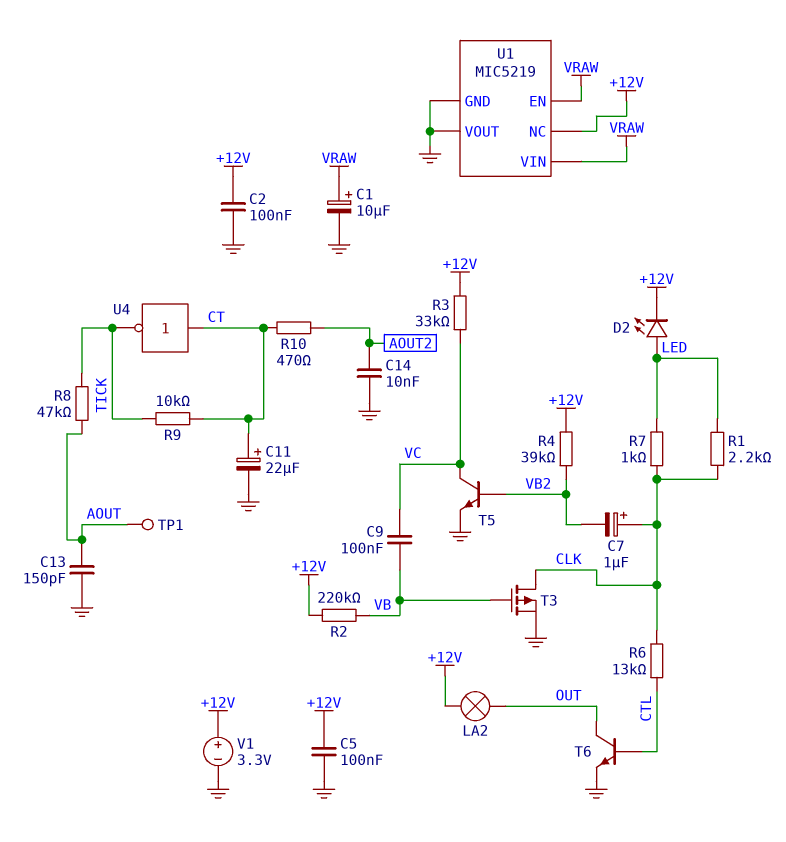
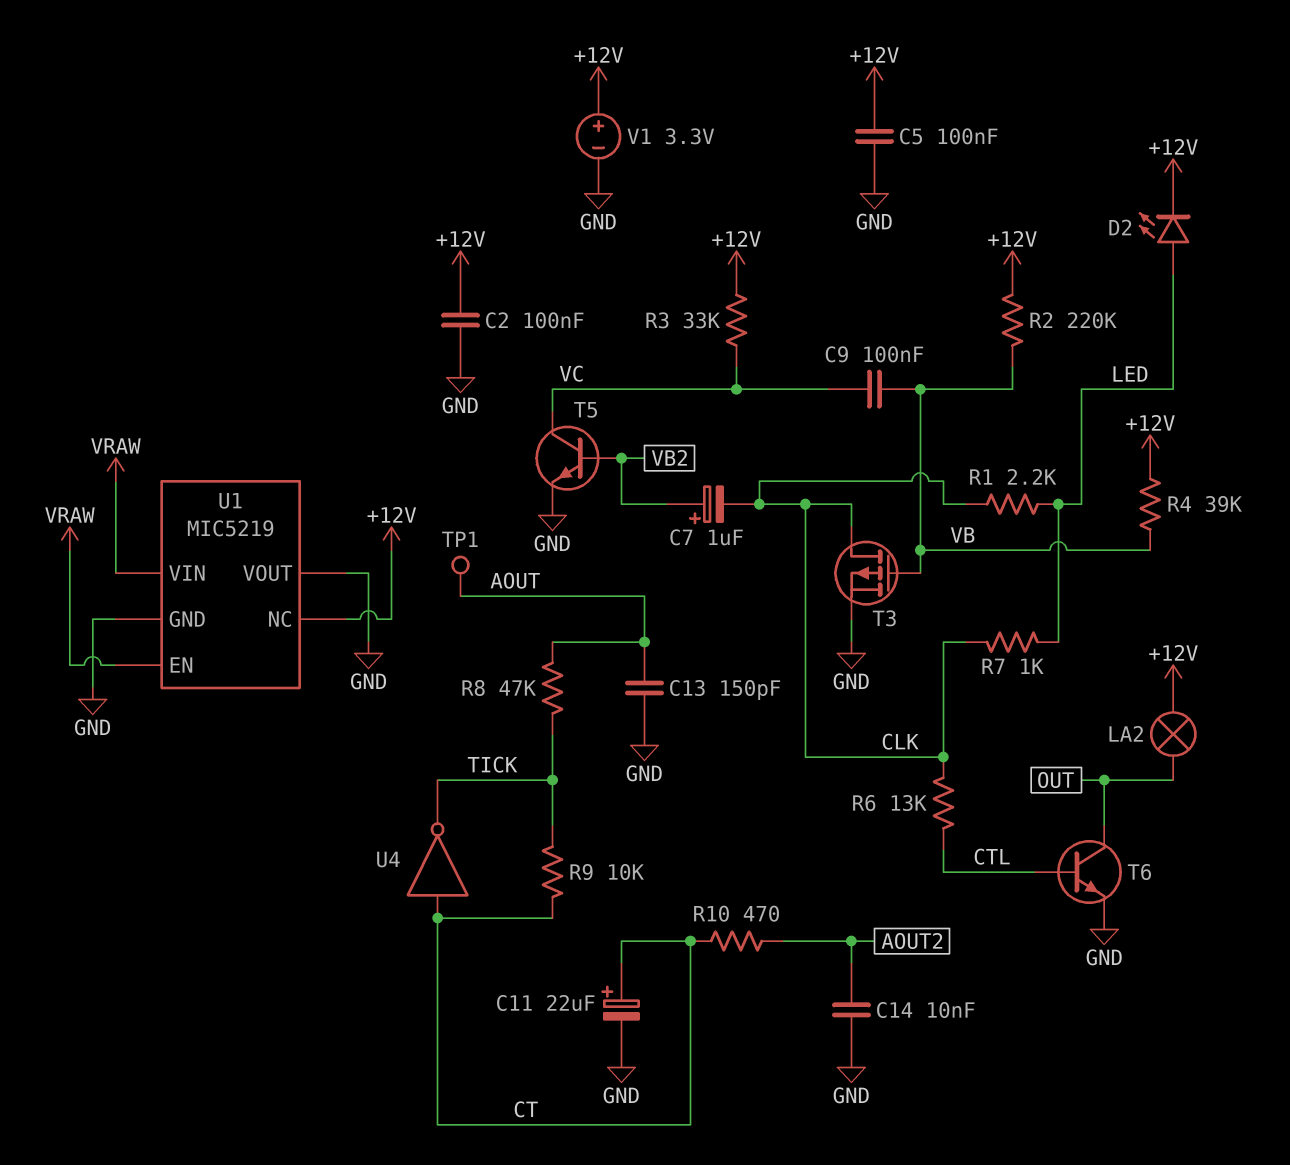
C1: 10uF (plus VRAW, minus GND) -> none
C7: 1uF (plus CLK, minus VB2) -> 1uF (plus VB2, minus CLK)
R4: 39k (+12V, VB2) -> 39k (+12V, VB)

